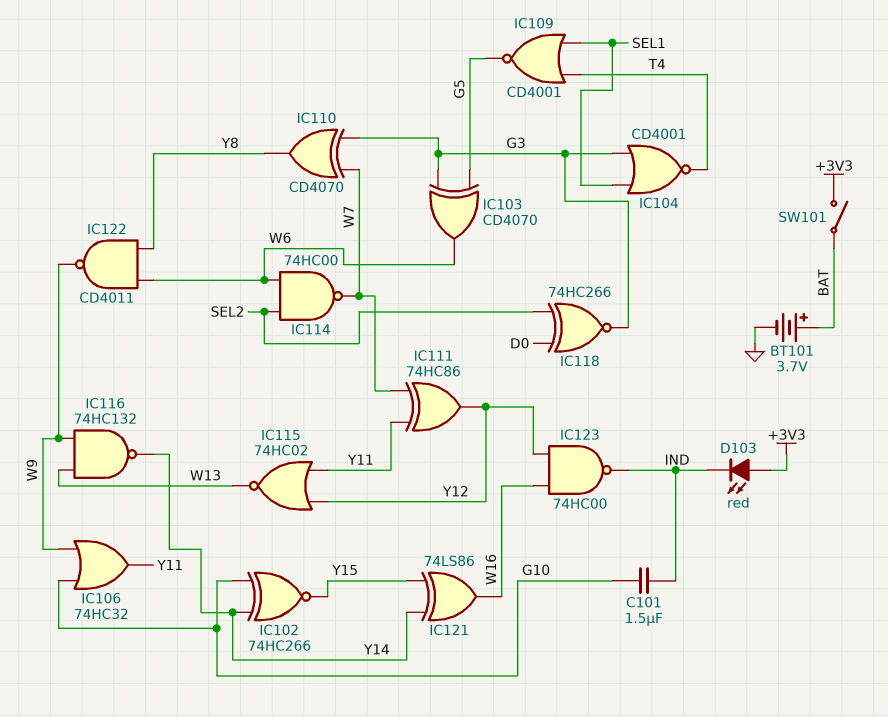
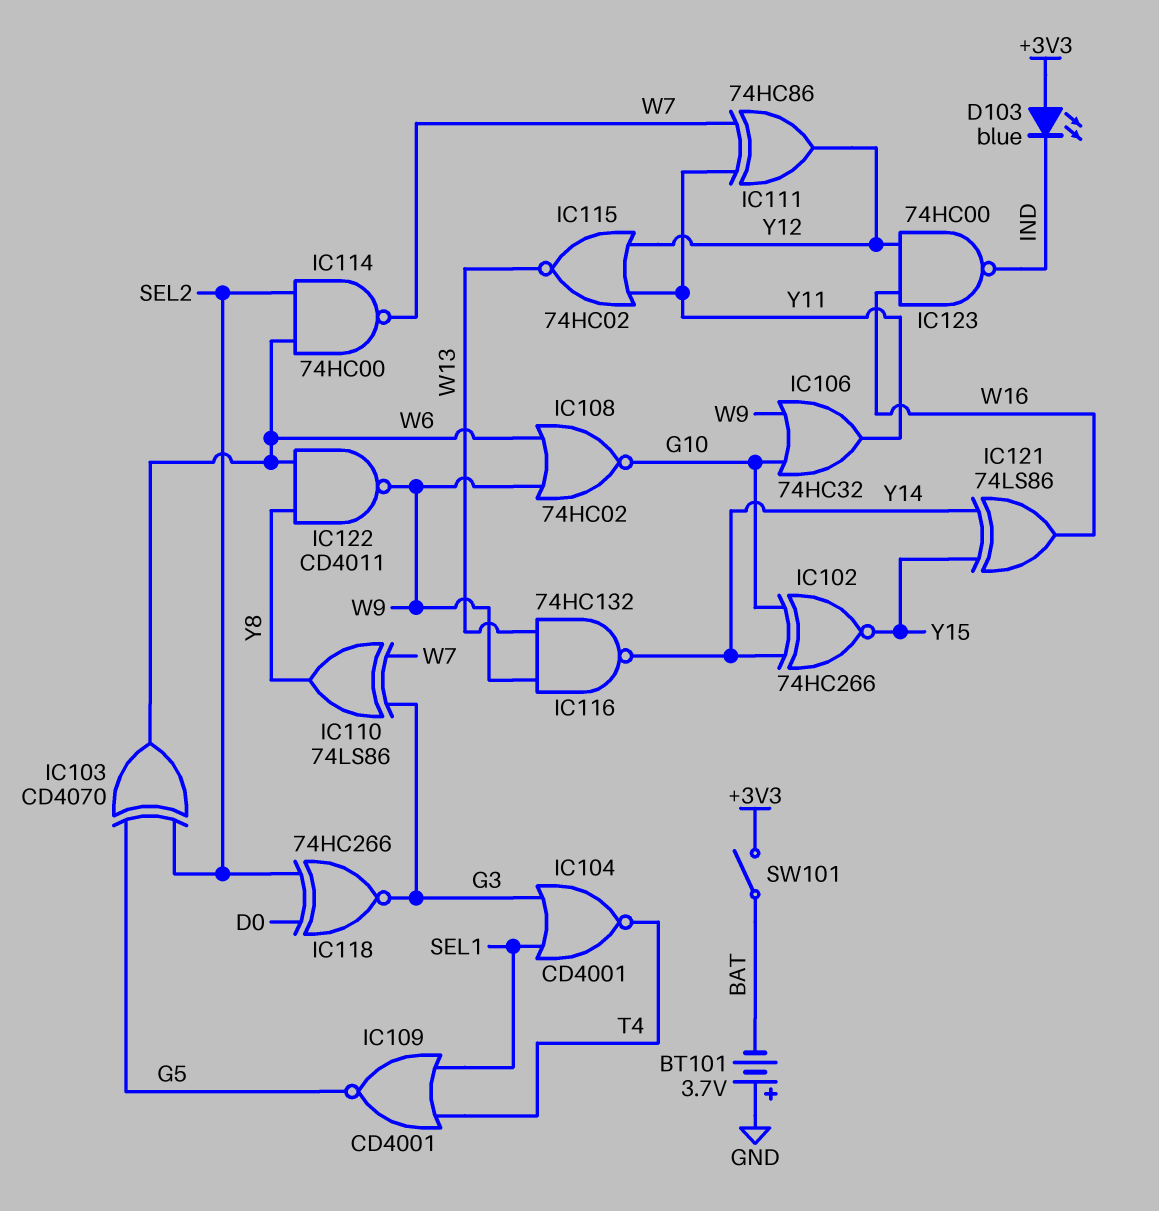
BT101: 3.7V (plus BAT, minus GND) -> 3.7V (plus GND, minus BAT)
C101: 1.5uF (G10, IND) -> none
D103: LED red (A +3V3, K IND) -> LED blue (A +3V3, K IND)
IC103: XOR CD4070 (in G3, in G5, out W6) -> XOR CD4070 (in G5, in SEL2, out W6)
IC108: none -> NOR 74HC02 (in W6, in W9, out G10)
IC110: XOR CD4070 (in G3, in W7, out Y8) -> XOR 74LS86 (in G3, in W7, out Y8)

